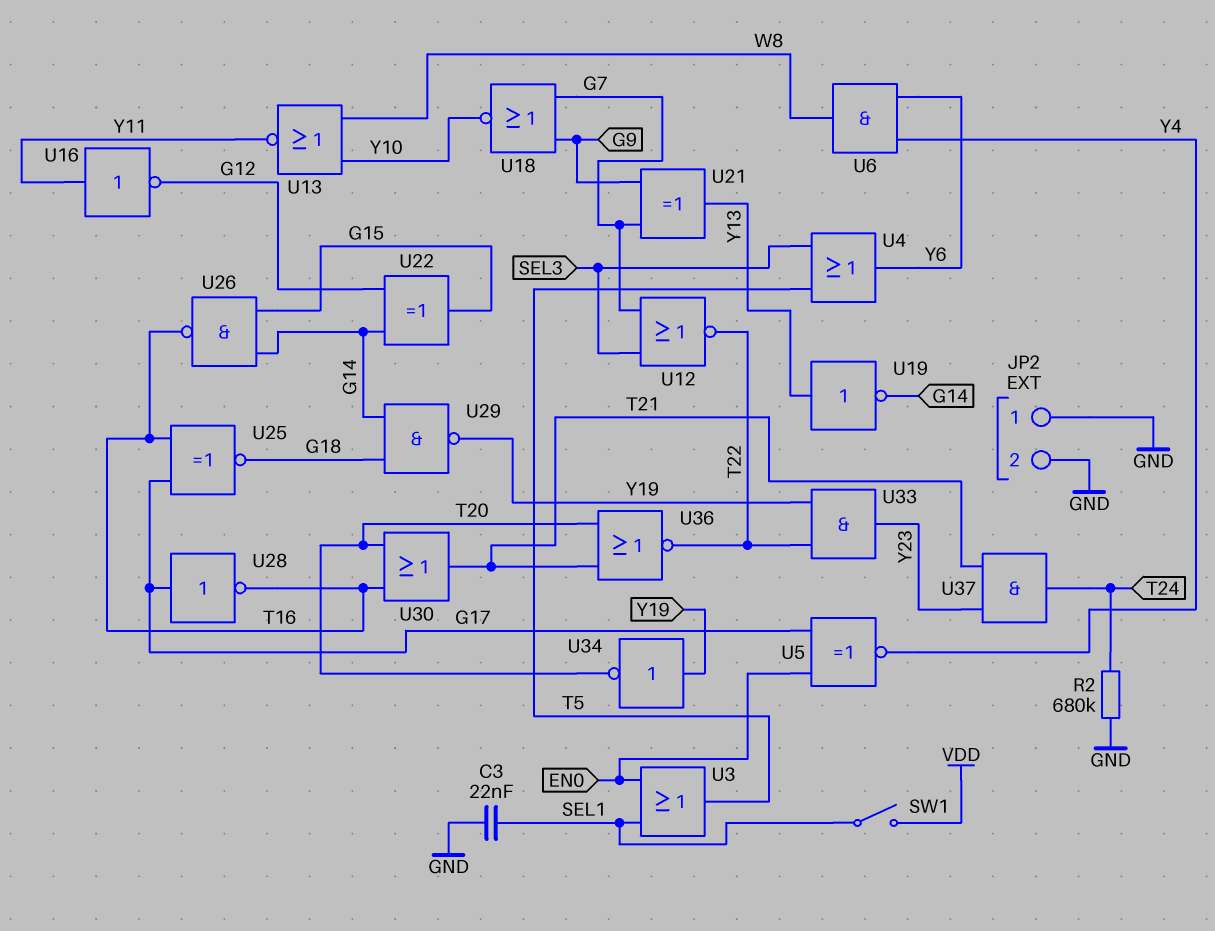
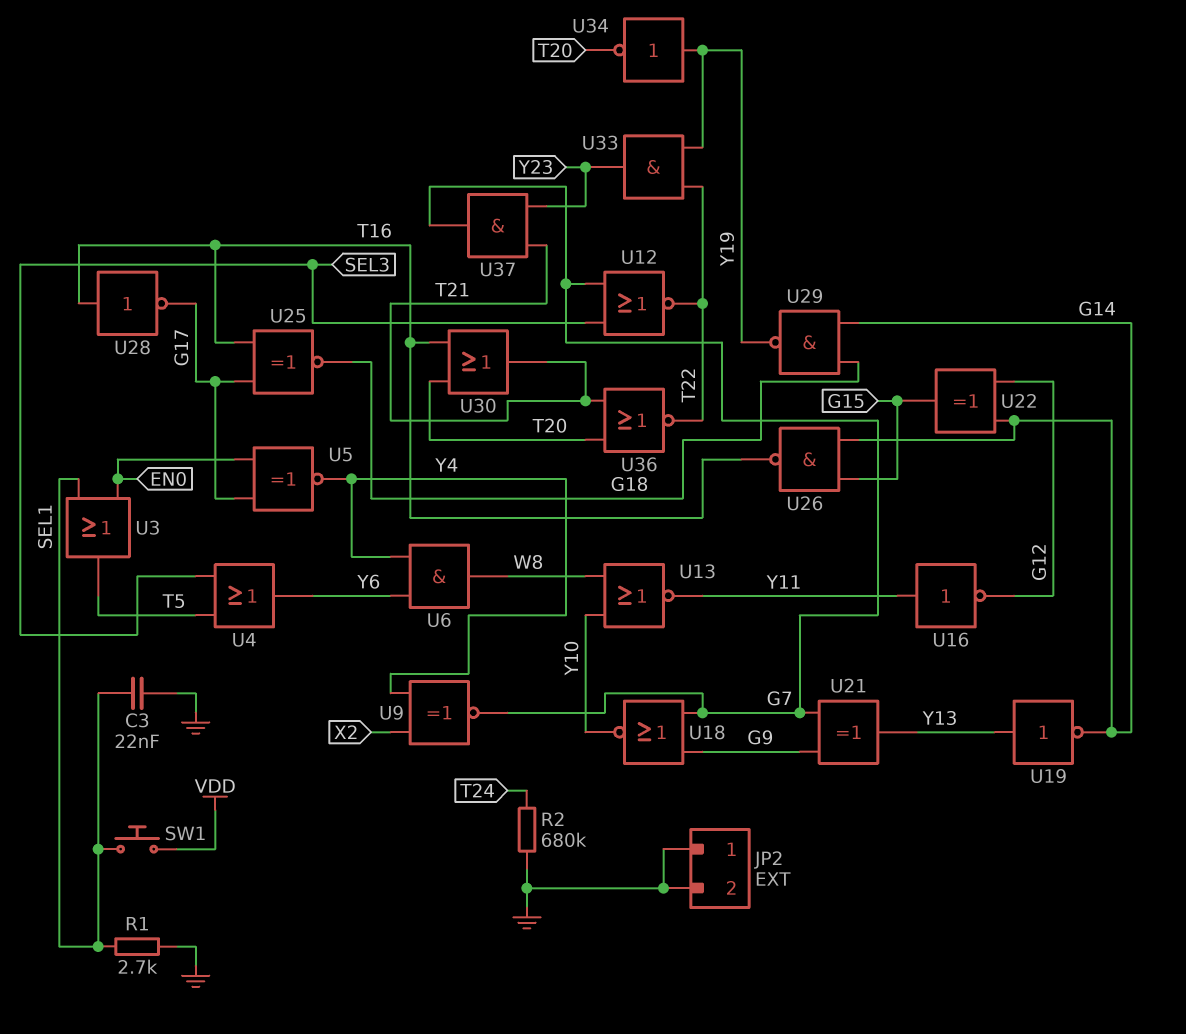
R1: none -> 2.7k (GND, SEL1)
SW1: switch (SEL1, VDD) -> button (SEL1, VDD)
U9: none -> XNOR (in X2, in Y4, out G7)
U28: NOT (in G17, out T16) -> NOT (in T16, out G17)
U37: AND (in T21, in Y23, out T24) -> AND (in T21, in Y23, out G7)

